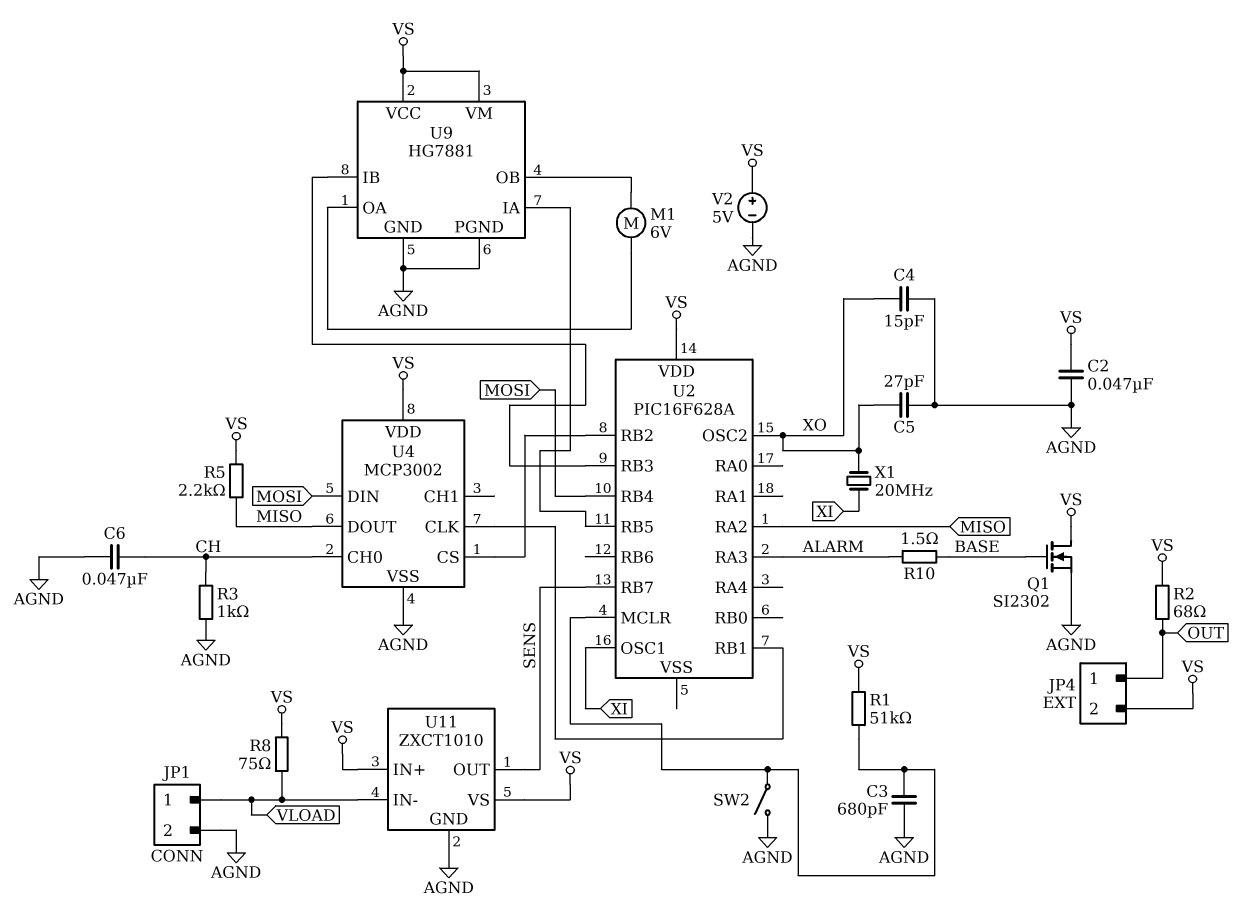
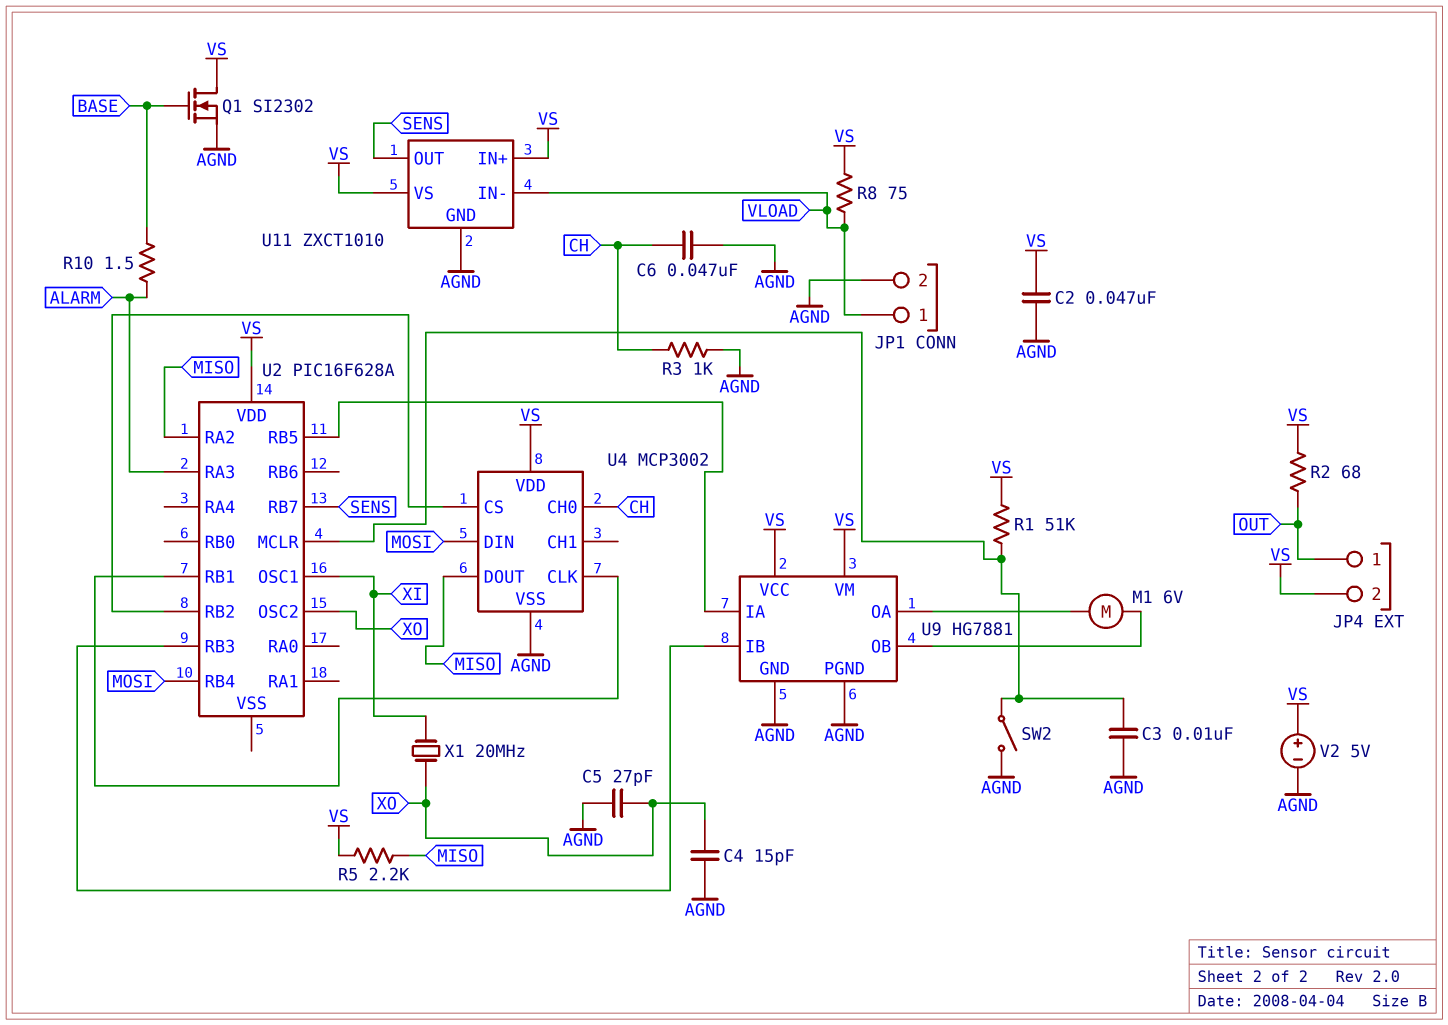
C3: 680pF (AGND, U2/MCLR) -> 10nF (AGND, U2/MCLR)

